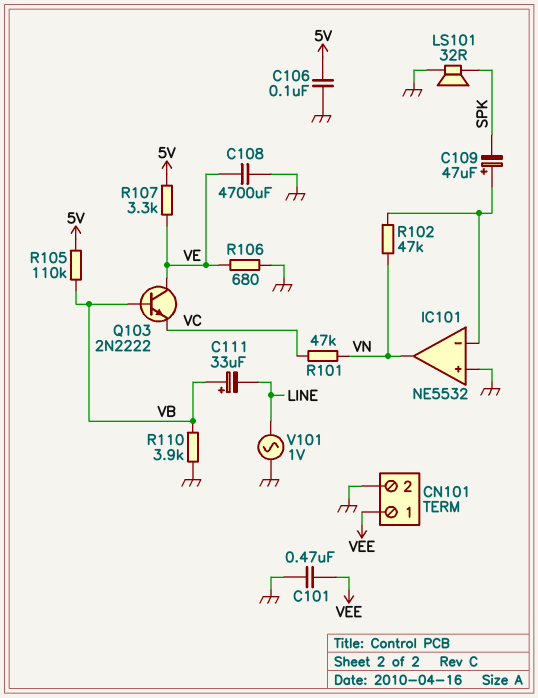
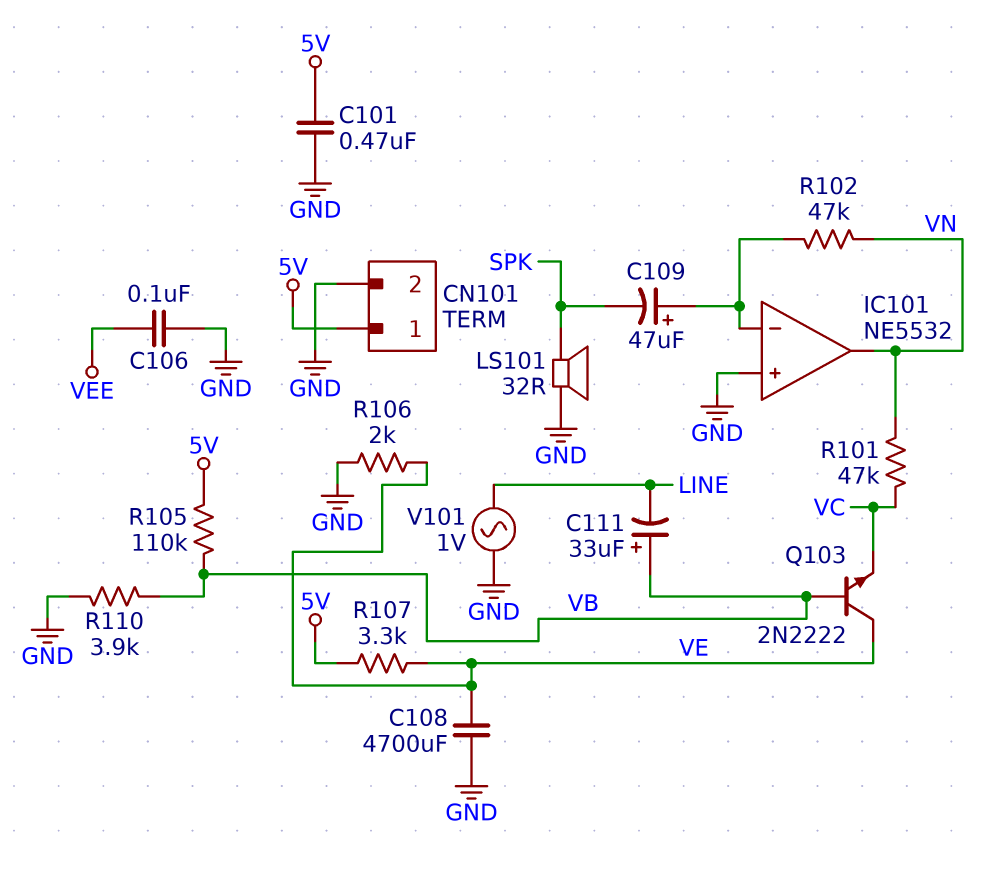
C101: 470nF (GND, VEE) -> 470nF (5V, GND)
C106: 100nF (5V, GND) -> 100nF (GND, VEE)
CN101 pin 1: VEE -> 5V
R106: 680 (GND, VE) -> 2k (GND, VE)

